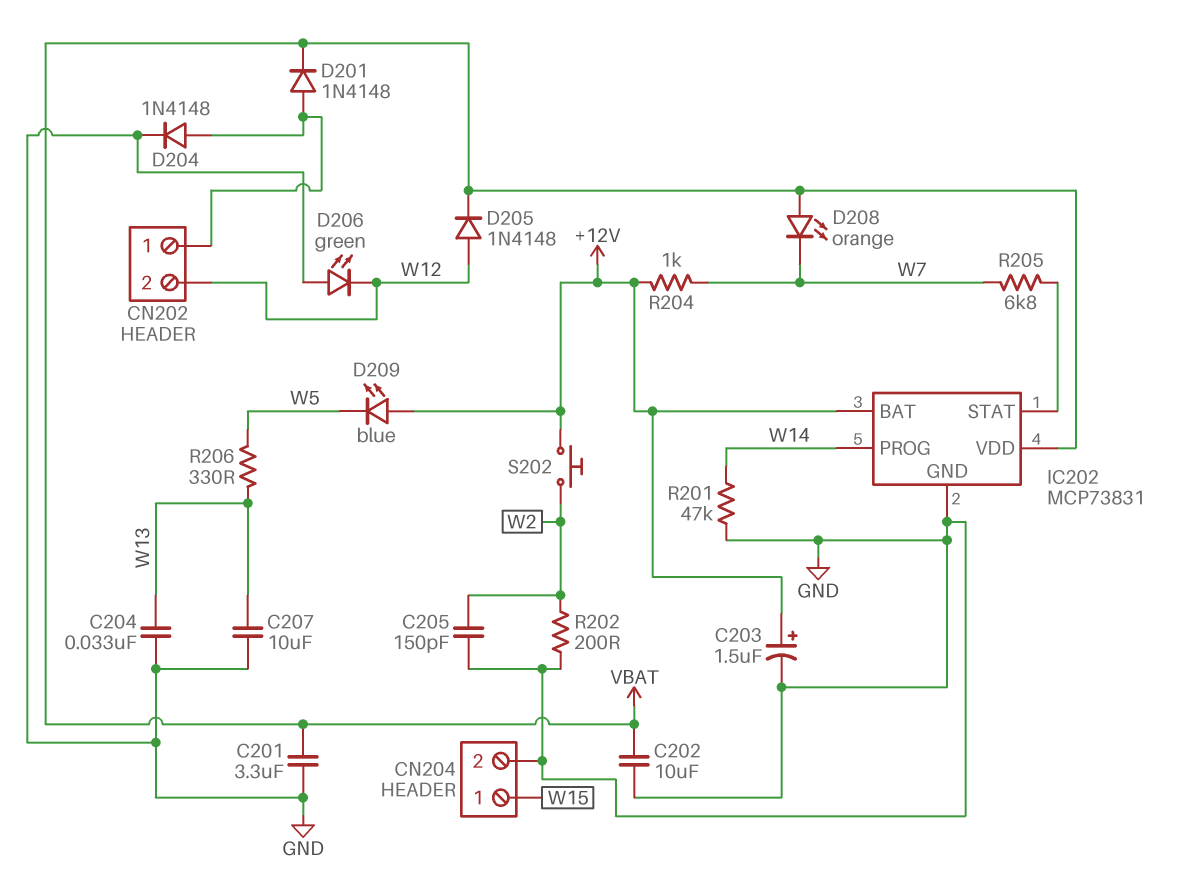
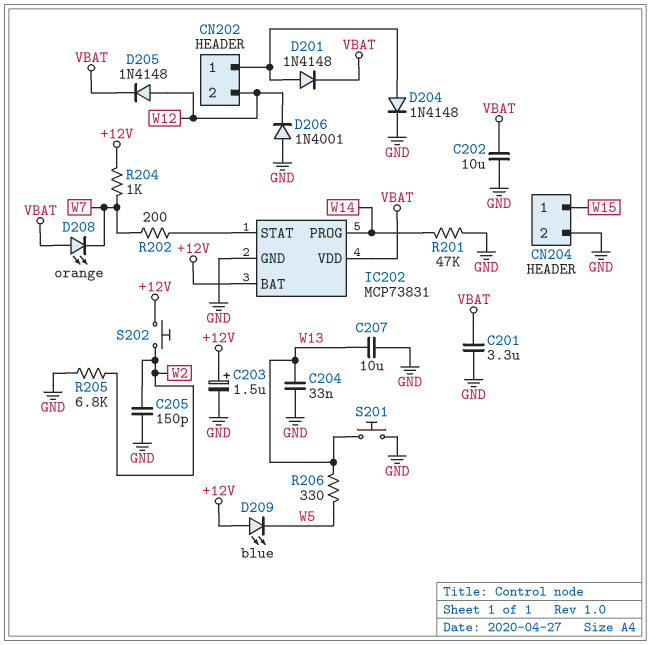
D206: LED green (A GND, K W12) -> diode 1N4001 (A GND, K W12)
R202: 200 (GND, W2) -> 200 (IC202/STAT, W7)
R205: 6.8k (IC202/STAT, W7) -> 6.8k (GND, W2)
S201: none -> button (GND, W13)

